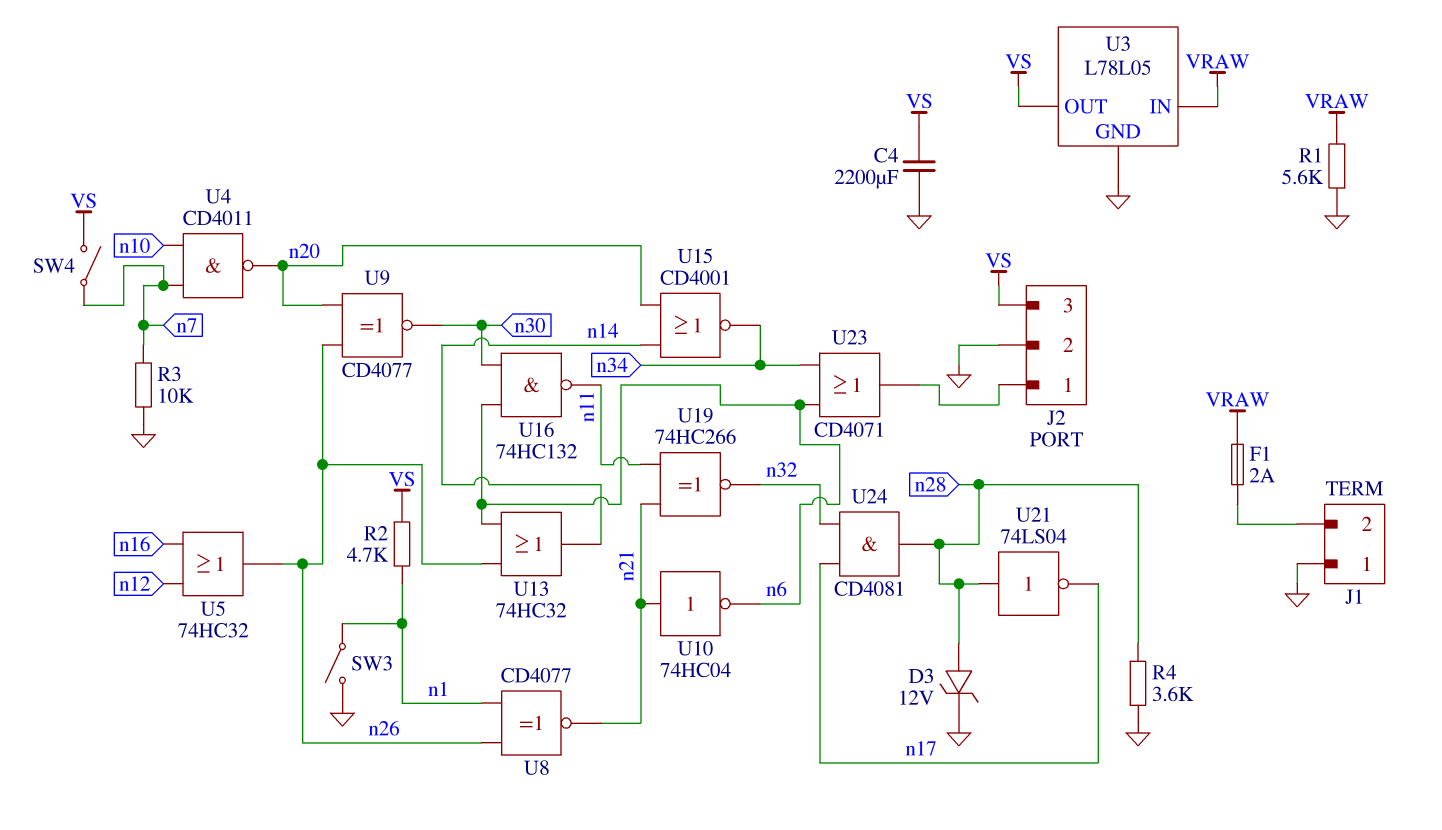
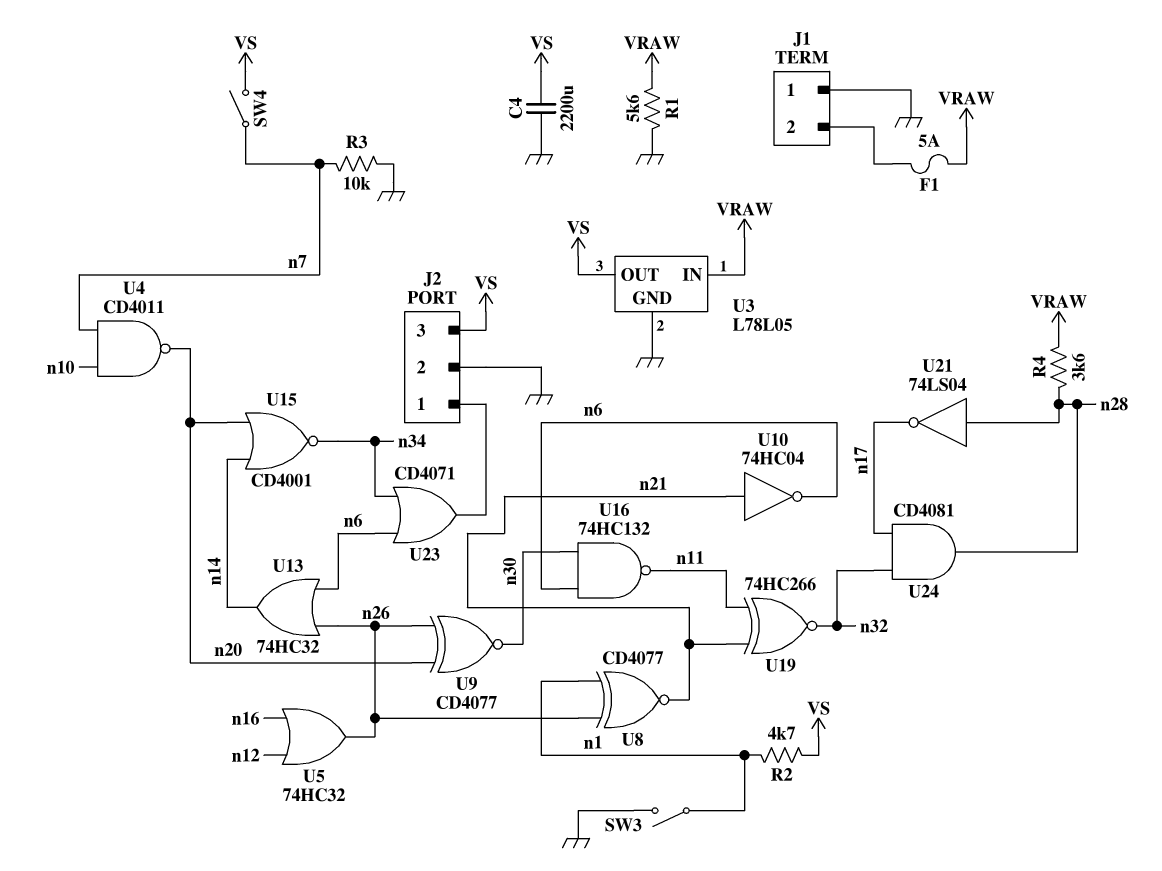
D3: zener 12V (A n28, K GND) -> none
F1: 2A (J1/2, VRAW) -> 5A (J1/2, VRAW)
R4: 3.6k (GND, n28) -> 3.6k (VRAW, n28)

